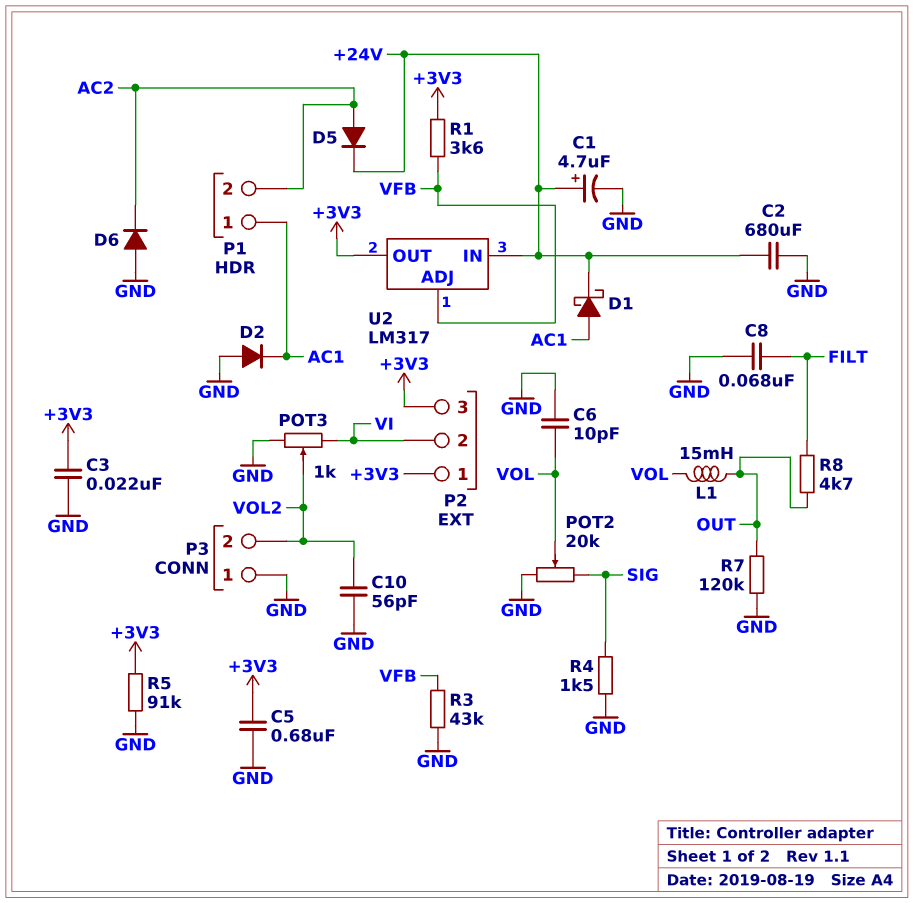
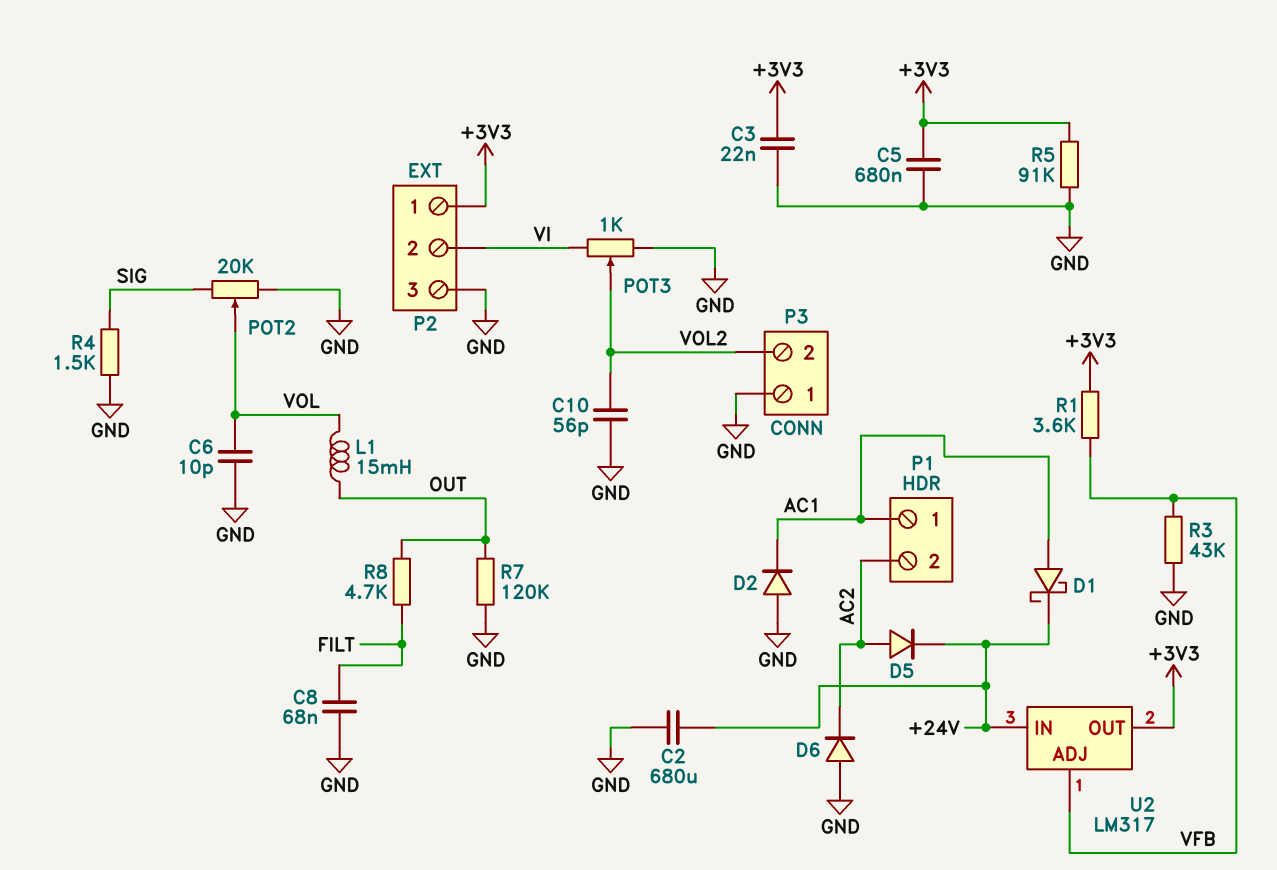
C1: 4.7uF (plus +24V, minus GND) -> none
P2 pin 3: +3V3 -> GND

